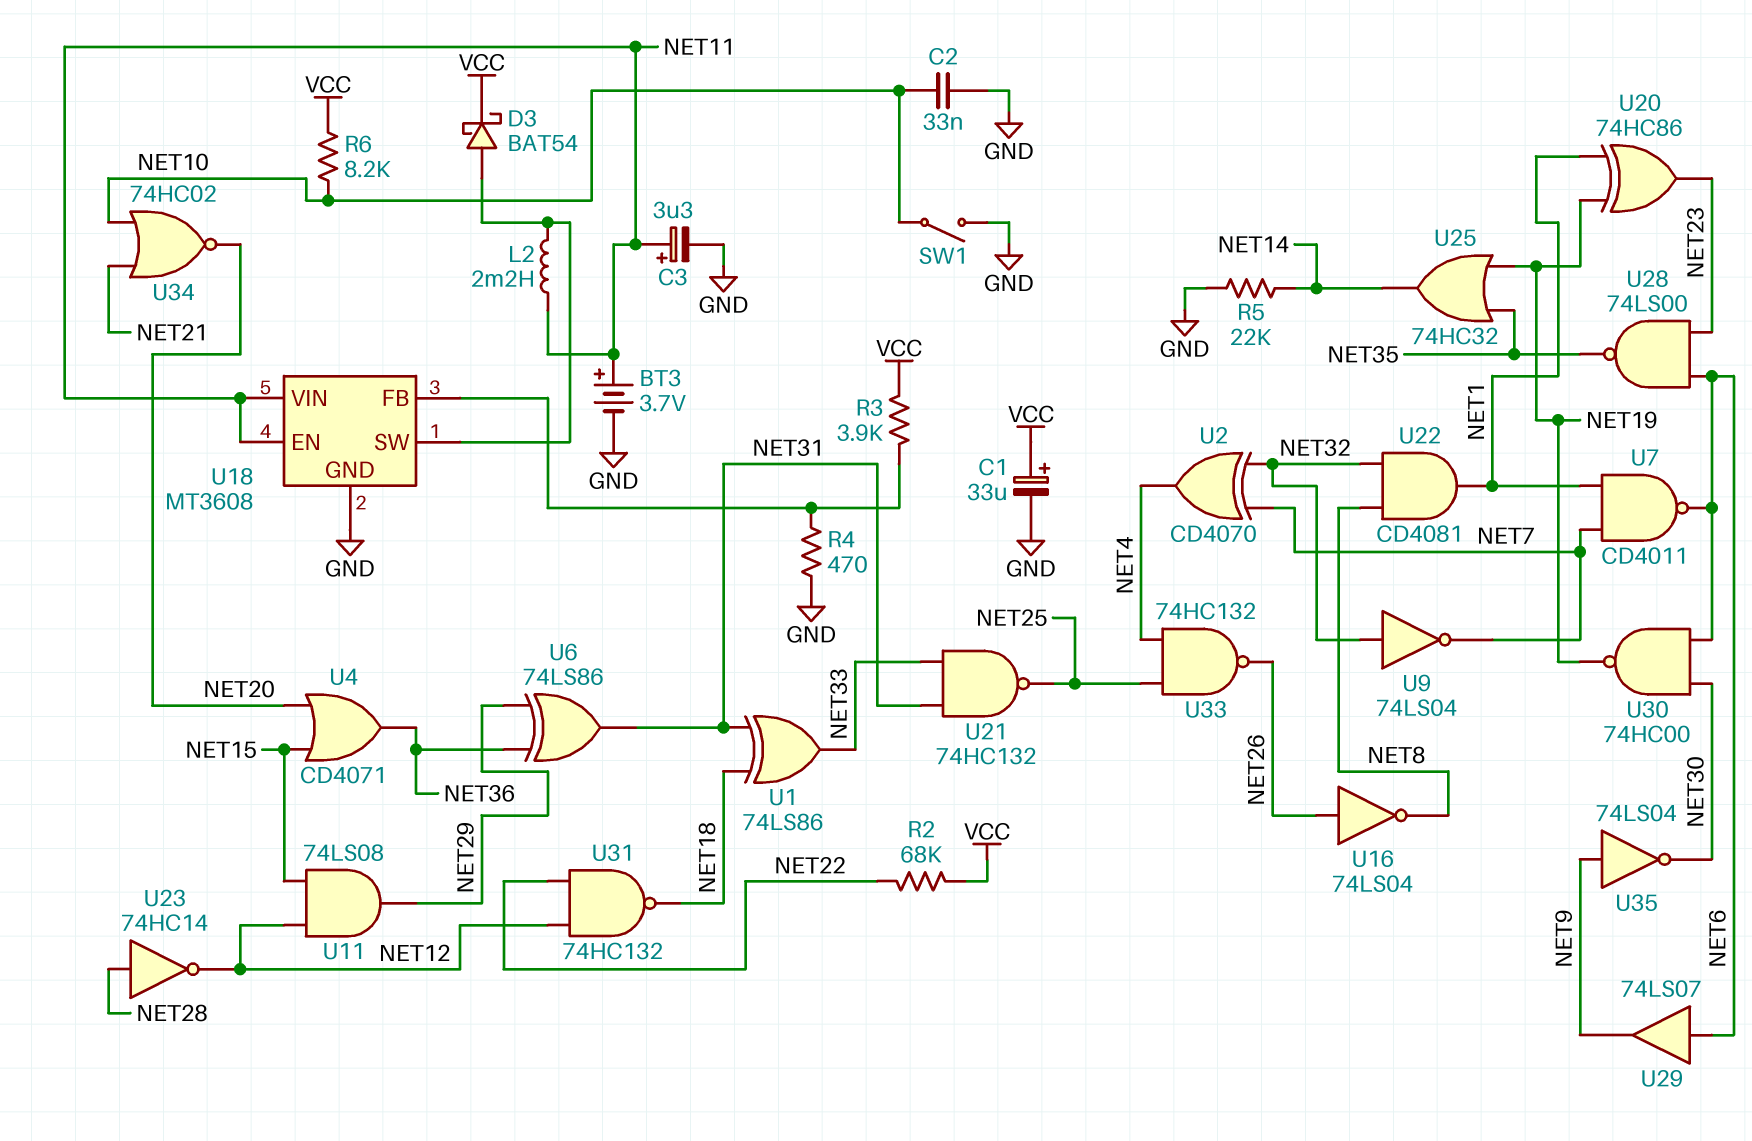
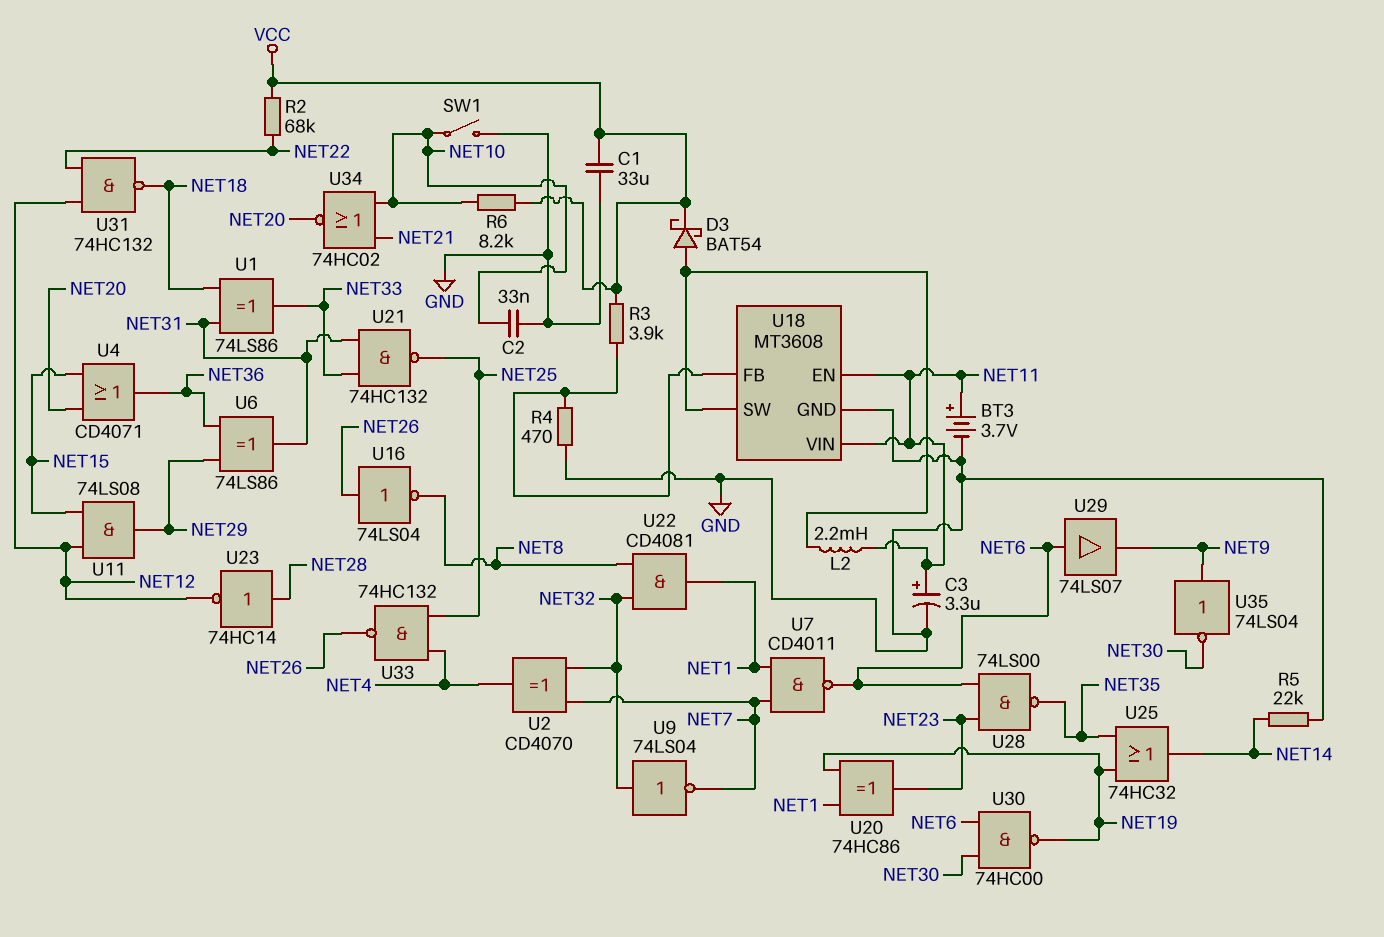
C1: 33uF (plus VCC, minus GND) -> 33uF (GND, VCC)

